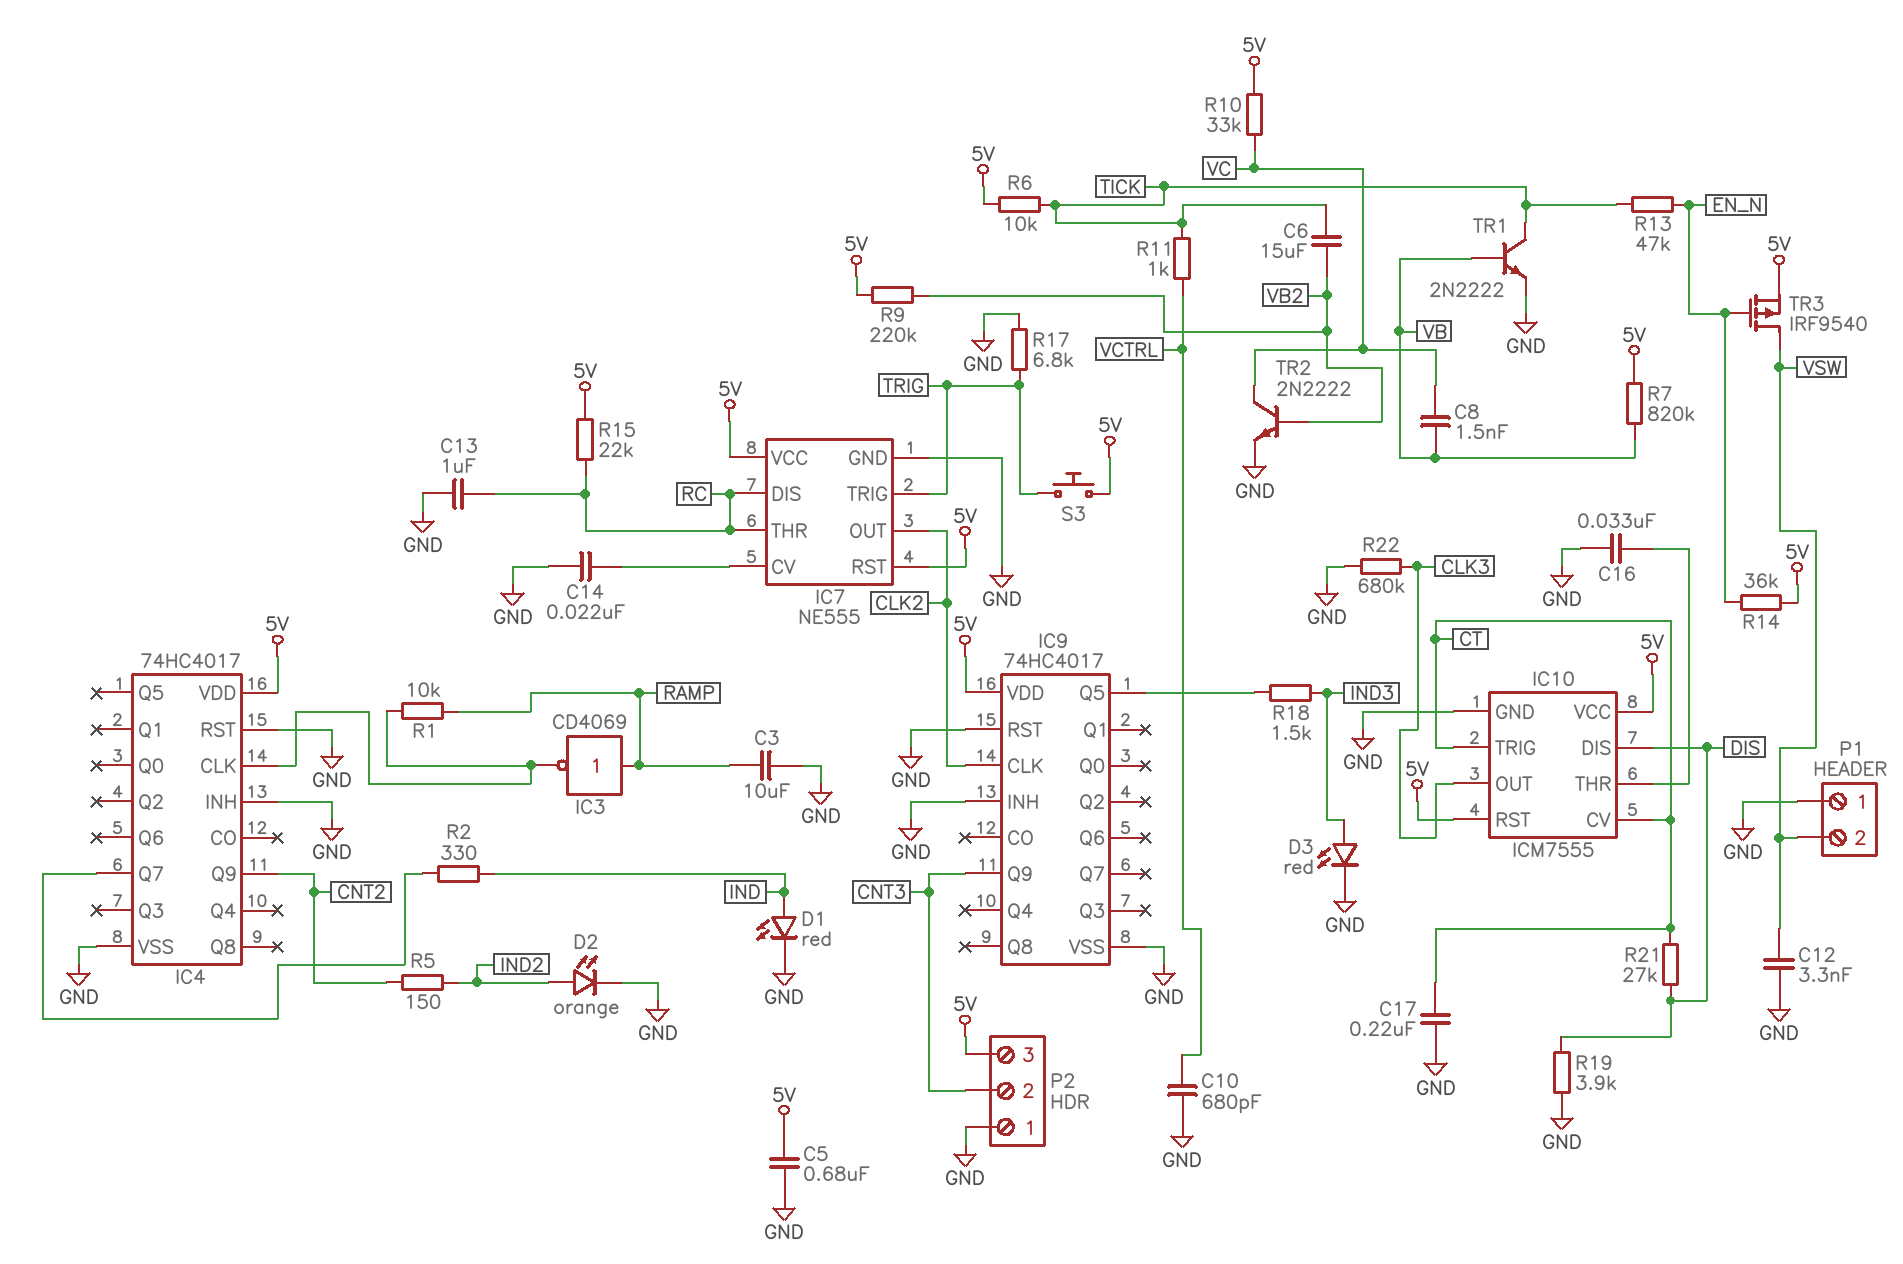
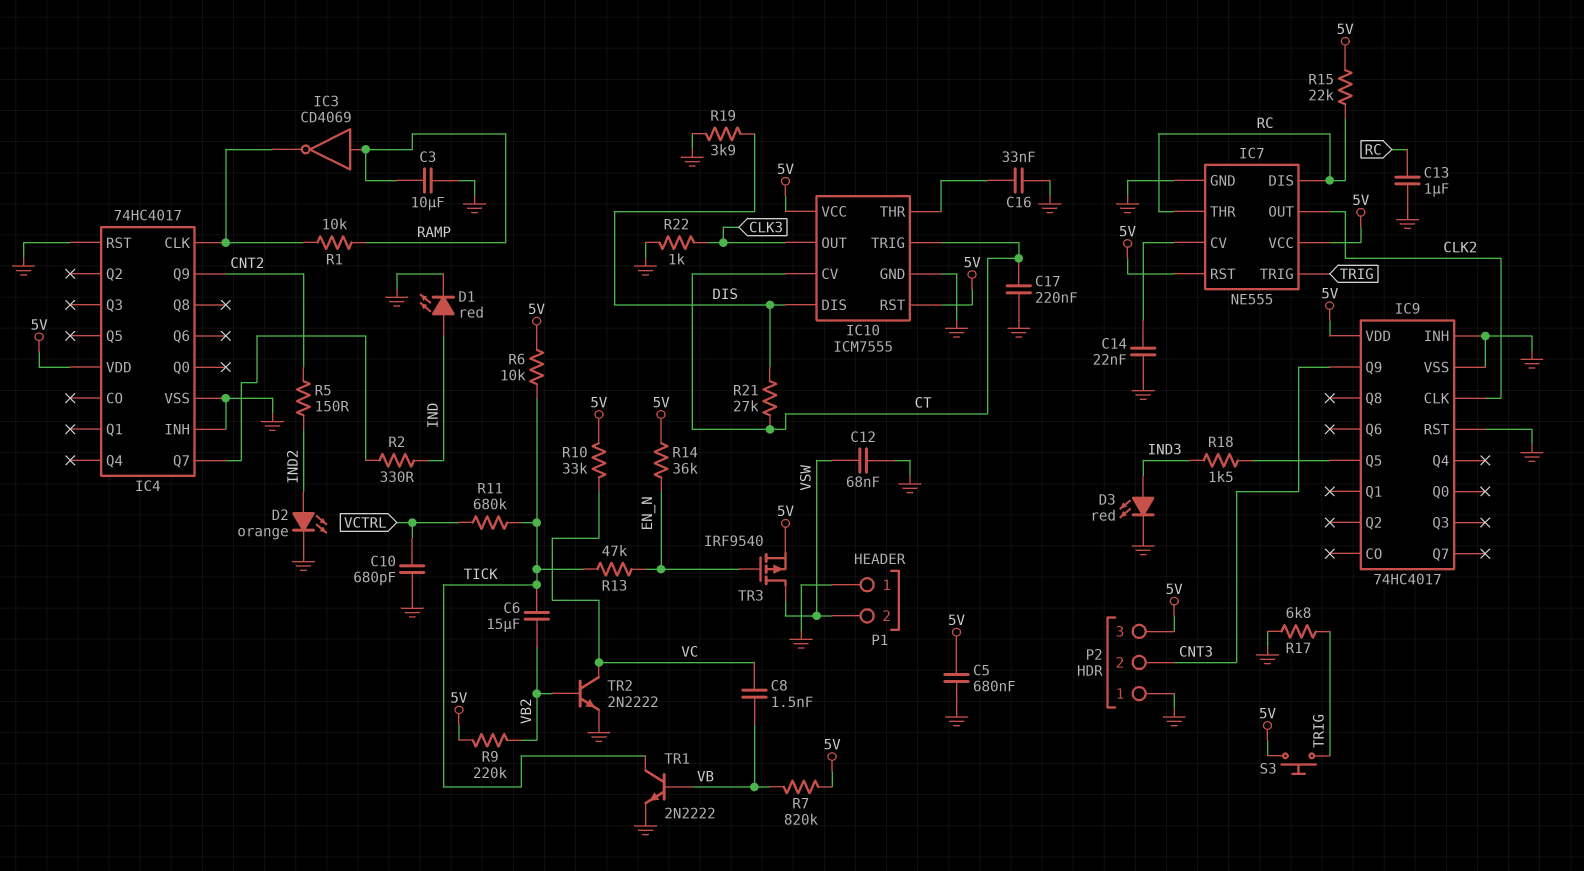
C12: 3.3nF (GND, VSW) -> 68nF (GND, VSW)
R11: 1k (TICK, VCTRL) -> 680k (TICK, VCTRL)
R22: 680k (CLK3, GND) -> 1k (CLK3, GND)

